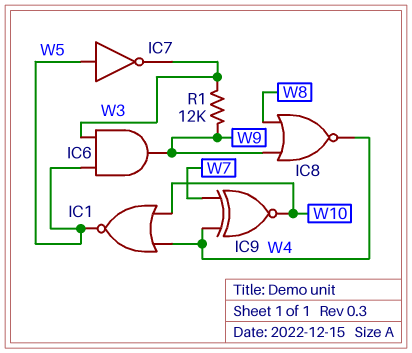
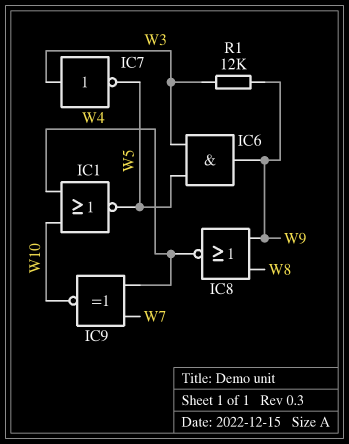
IC7: NOT (in W5, out W3) -> NOT (in W3, out W5)

